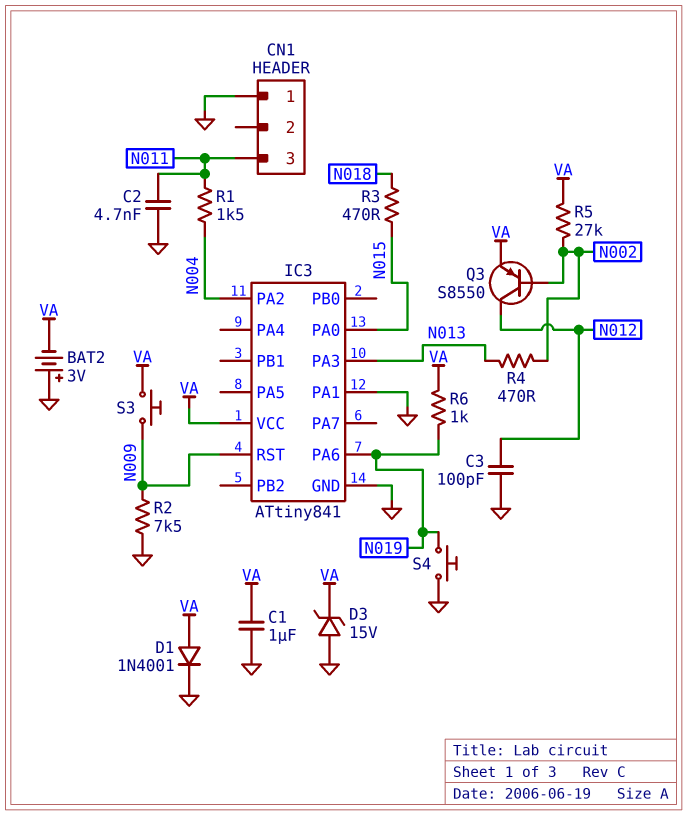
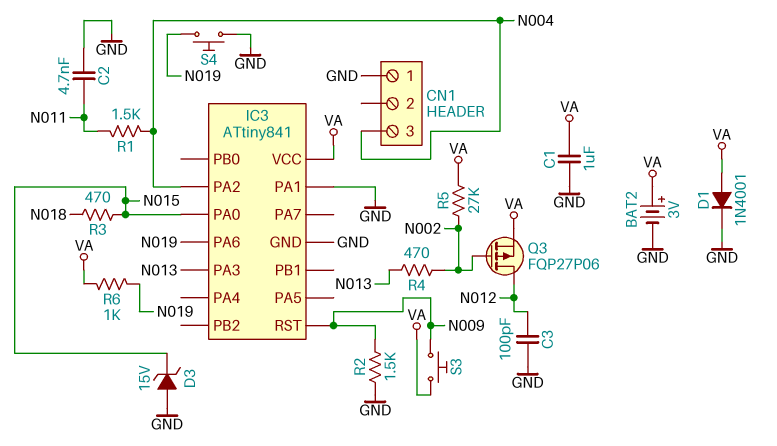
BAT2: 3V (plus GND, minus VA) -> 3V (plus VA, minus GND)
CN1 pin 3: N011 -> N004
D3: zener 15V (A GND, K VA) -> zener 15V (A GND, K N015)
Q3: PNP S8550 (B N002, C N012, E VA) -> PMOS FQP27P06 (G N002, D N012, S VA)
R2: 7.5k (GND, N009) -> 1.5k (GND, N009)

